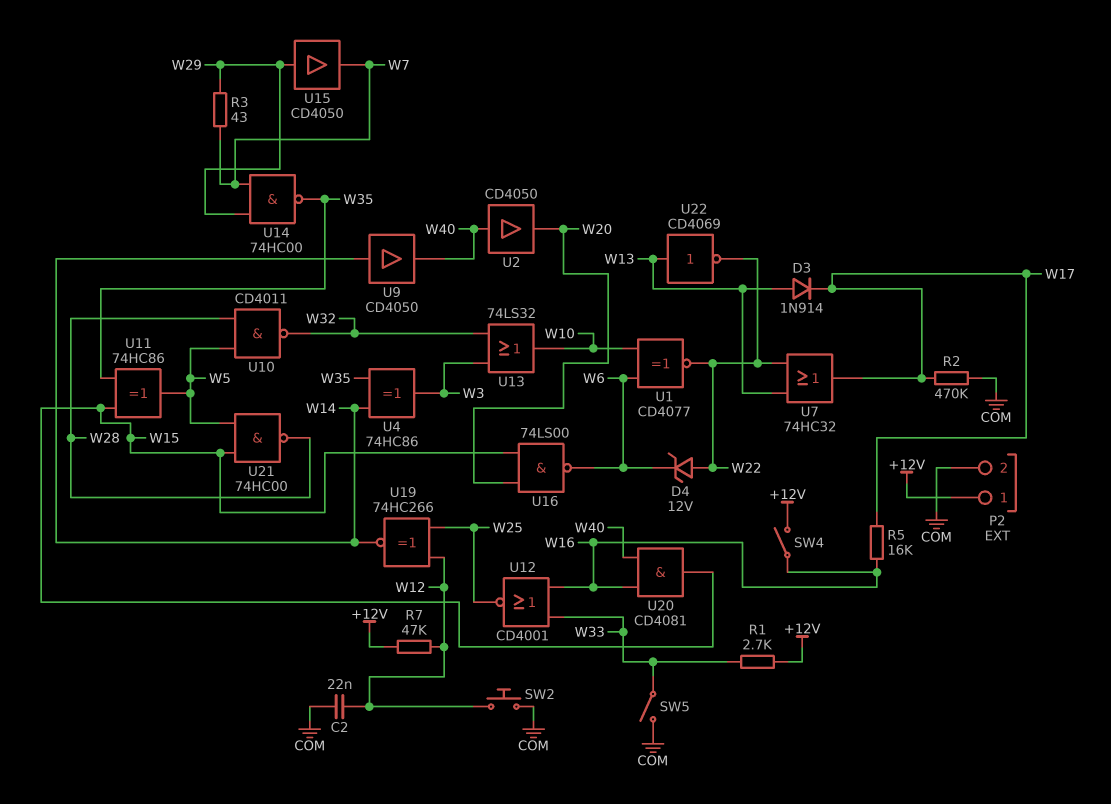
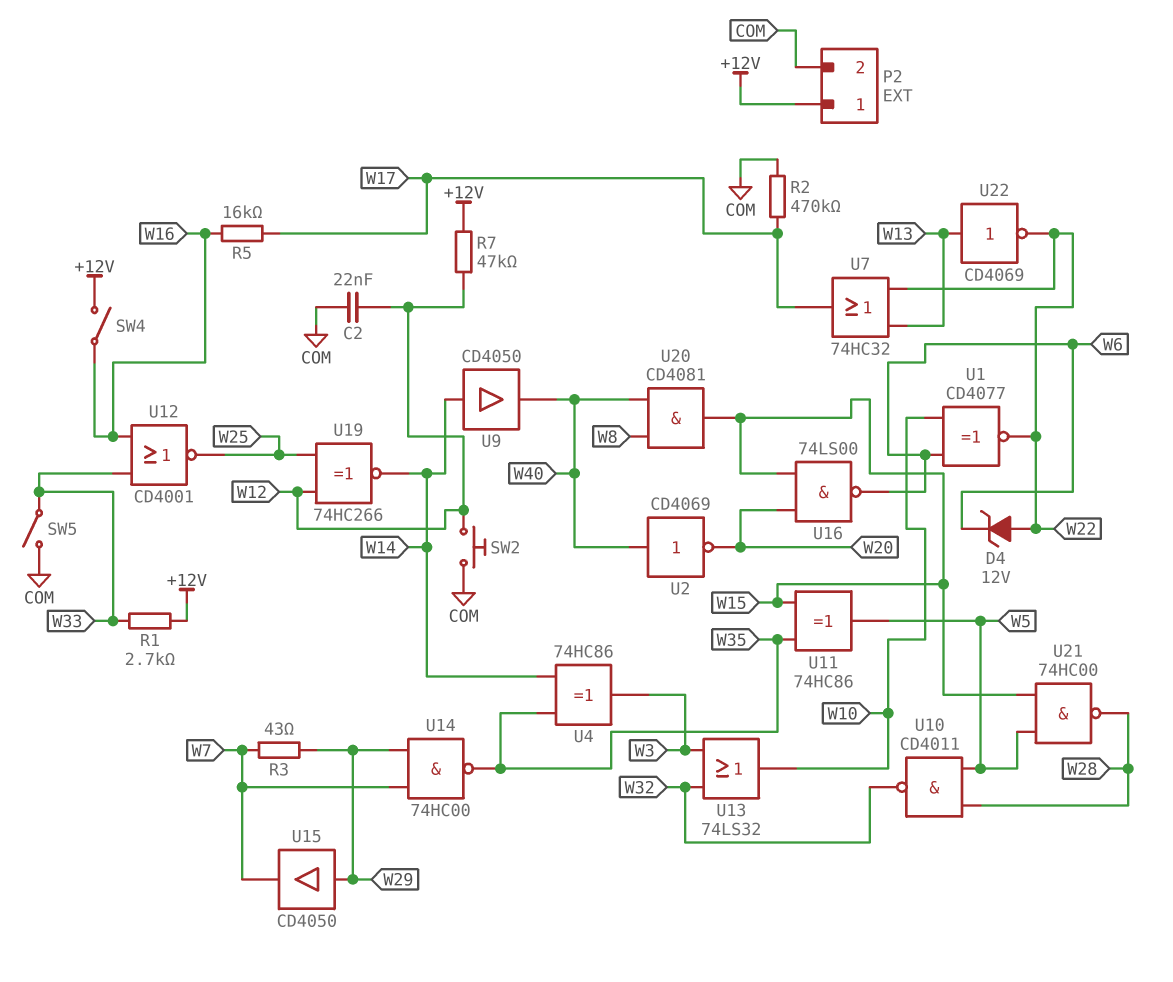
D3: diode 1N914 (A W13, K W17) -> none
U2: buffer CD4050 (in W40, out W20) -> NOT CD4069 (in W40, out W20)
U20: AND CD4081 (in W16, in W40, out W15) -> AND CD4081 (in W8, in W40, out W15)

